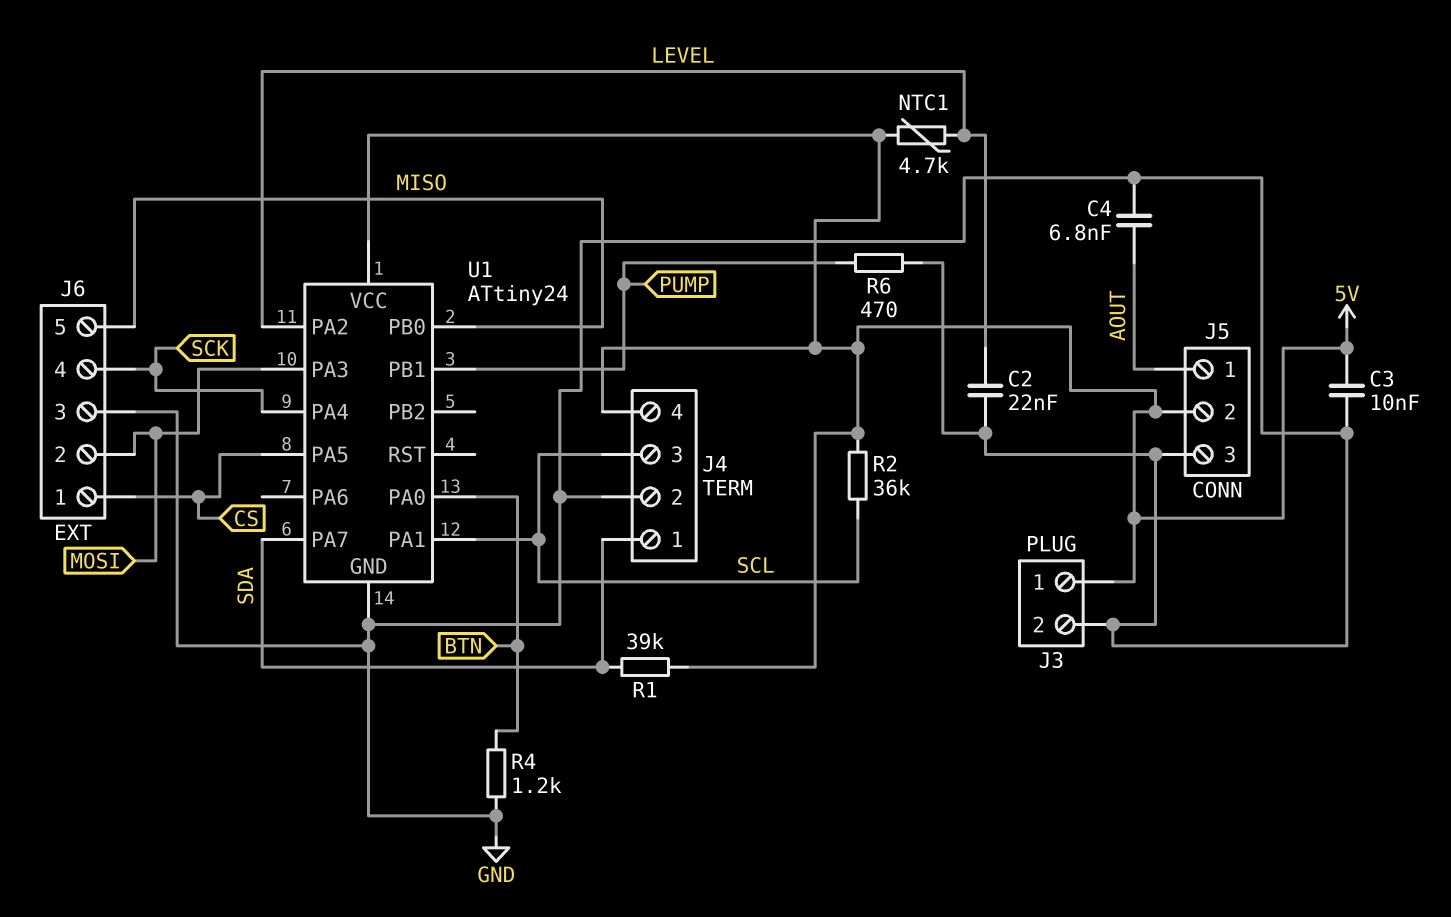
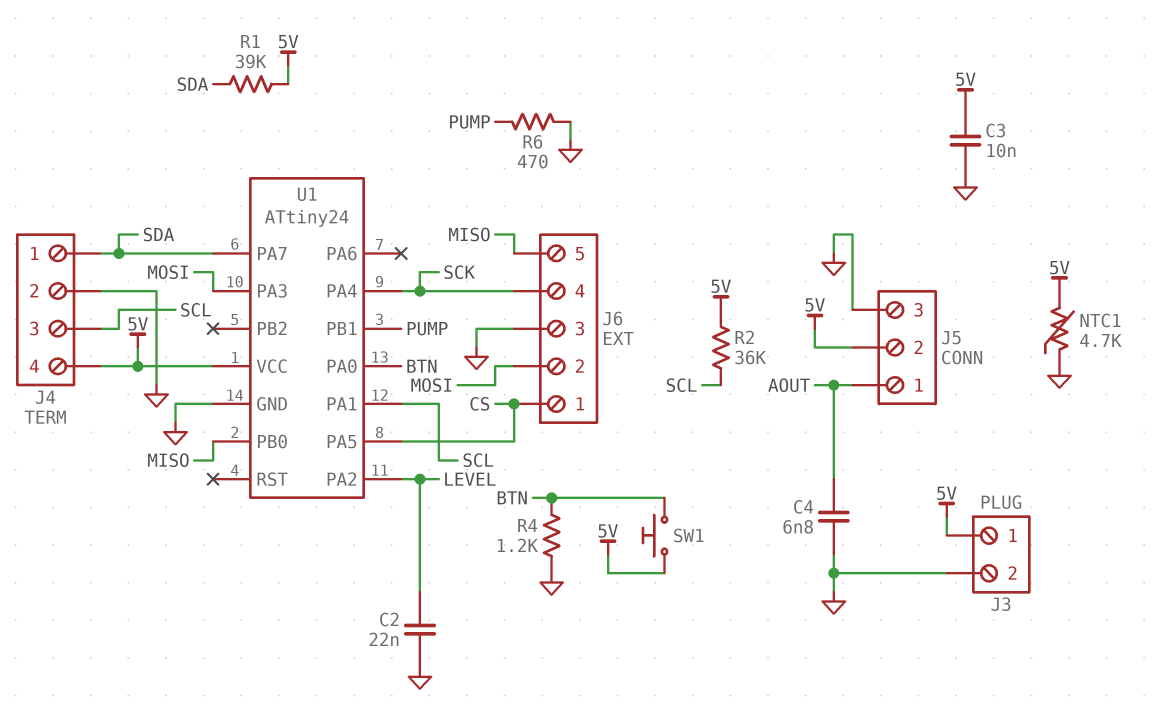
NTC1: 4.7k (5V, LEVEL) -> 4.7k (5V, GND)
SW1: none -> button (5V, BTN)

